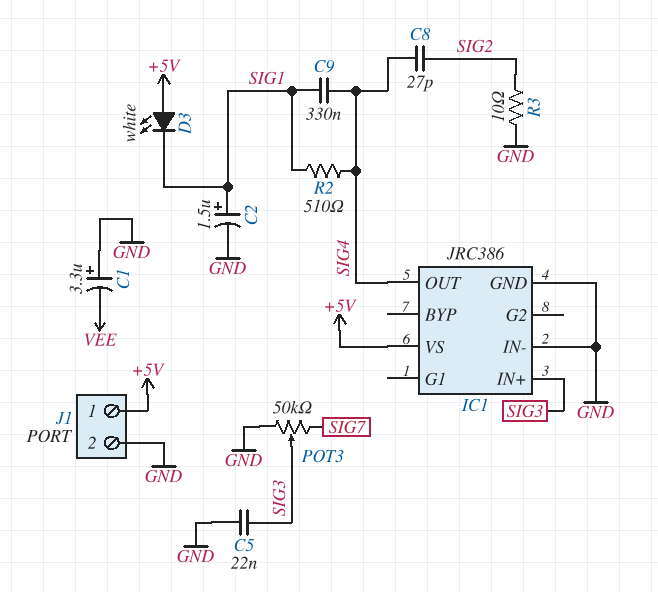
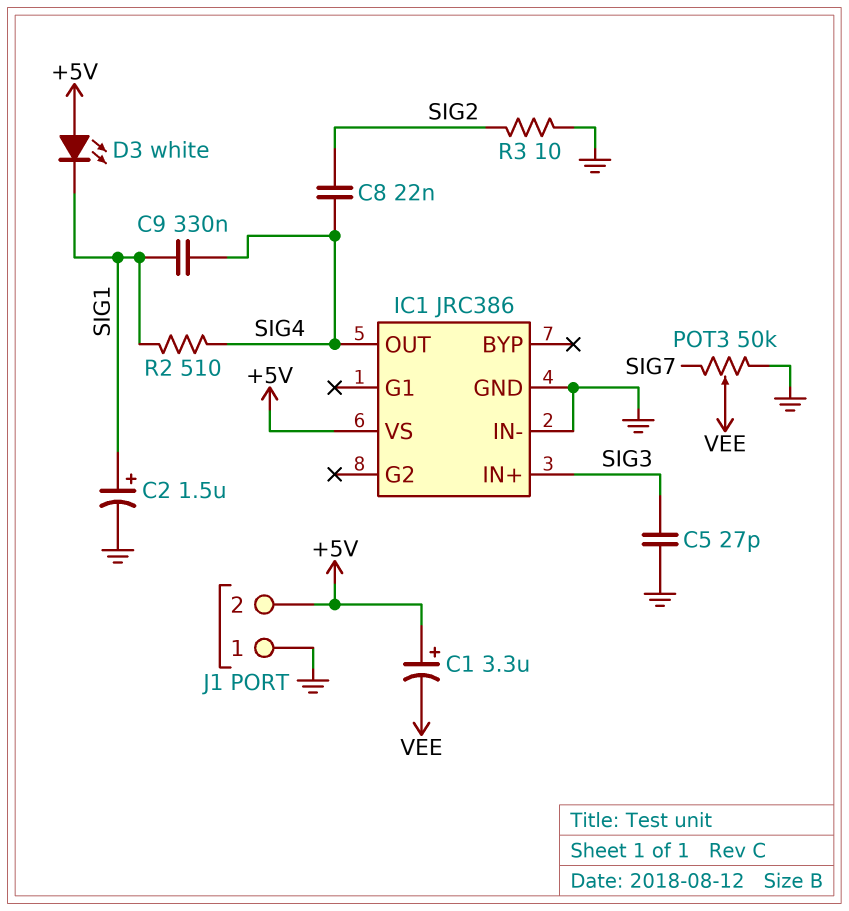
C1: 3.3uF (plus GND, minus VEE) -> 3.3uF (plus +5V, minus VEE)
C5: 22nF (GND, SIG3) -> 27pF (GND, SIG3)
C8: 27pF (SIG2, SIG4) -> 22nF (SIG2, SIG4)
J1 pin 1: +5V -> GND
J1 pin 2: GND -> +5V
POT3: 50k (GND, SIG7, wiper SIG3) -> 50k (GND, SIG7, wiper VEE)

